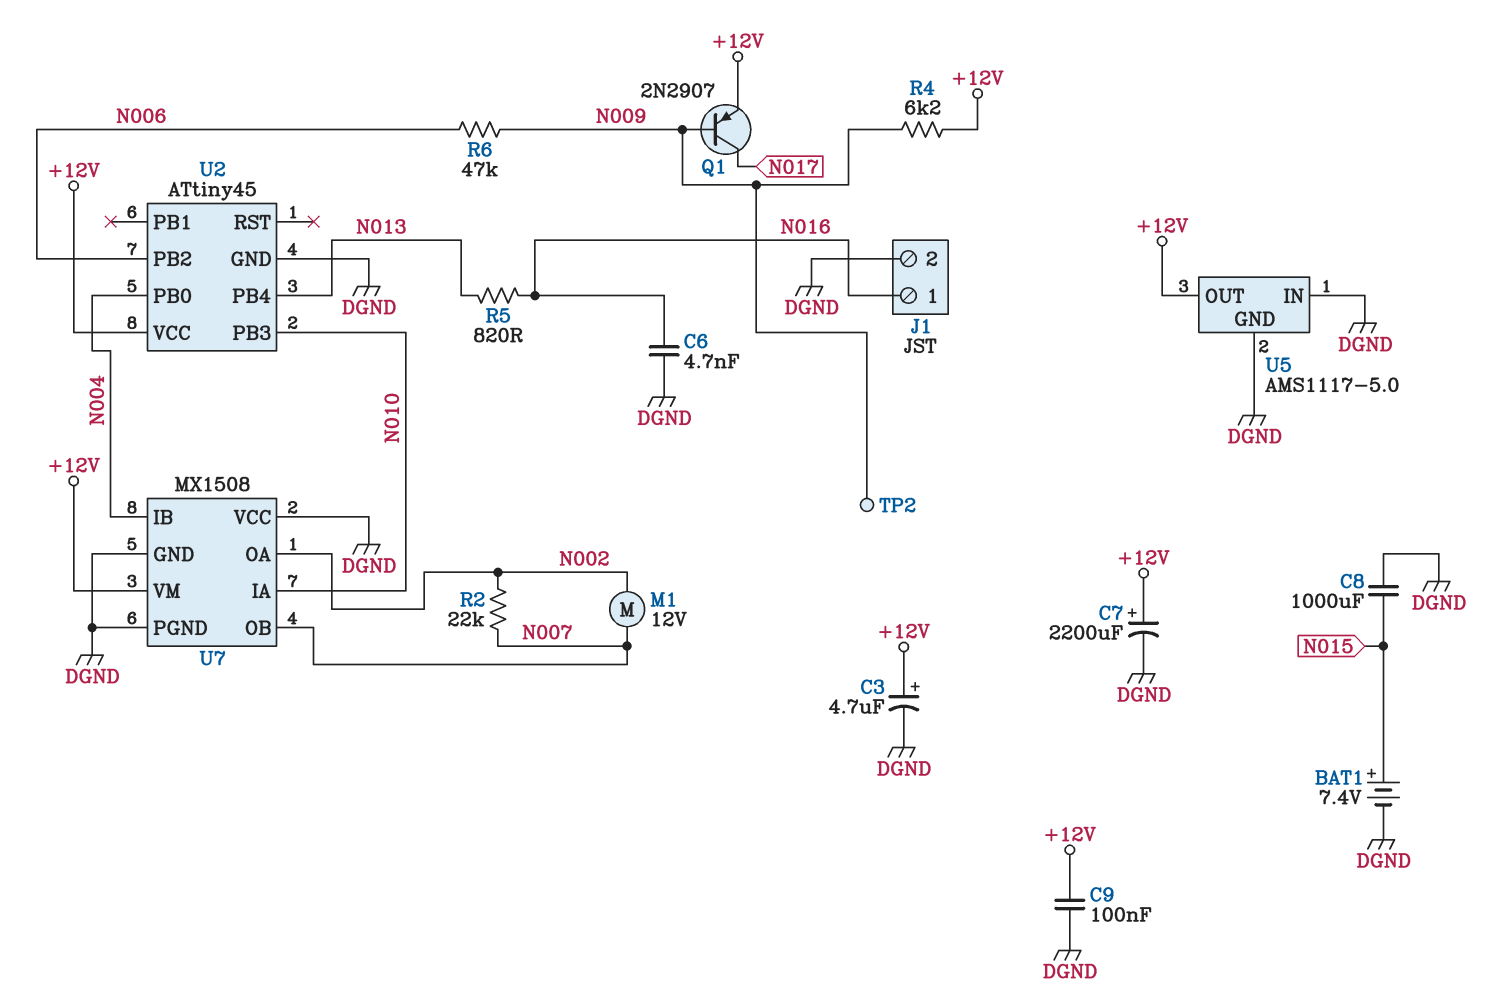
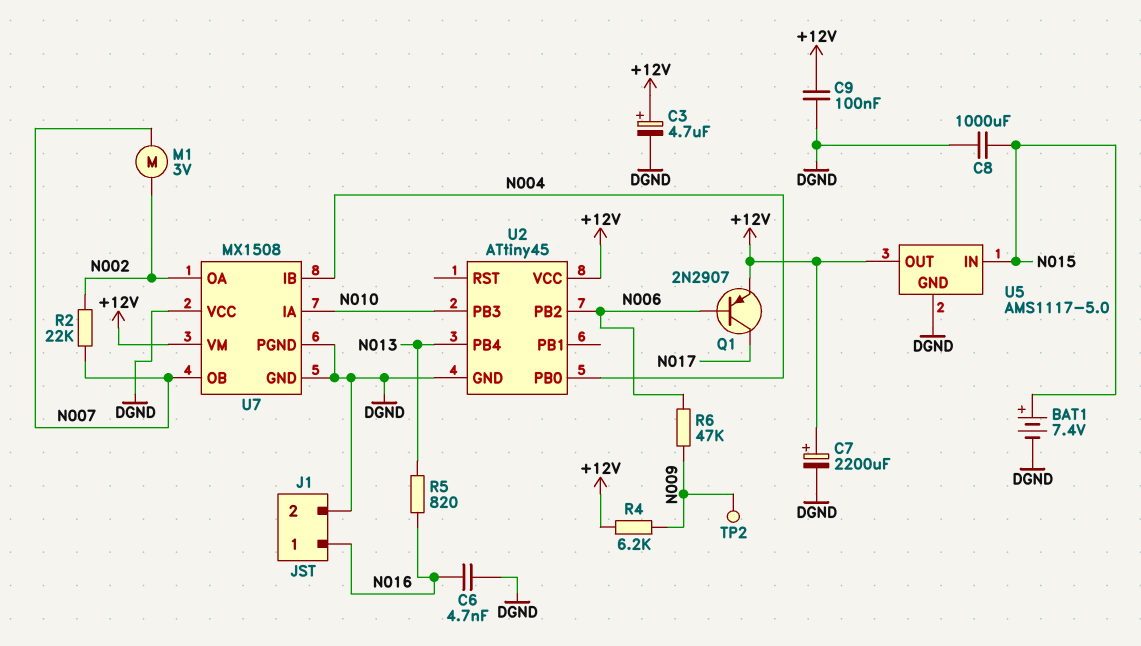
M1: motor 12V (N002, N007) -> motor 3V (N002, N007)
Q1: PNP 2N2907 (B N009, C N017, E +12V) -> PNP 2N2907 (B N006, C N017, E +12V)
U5 pin IN: DGND -> N015

